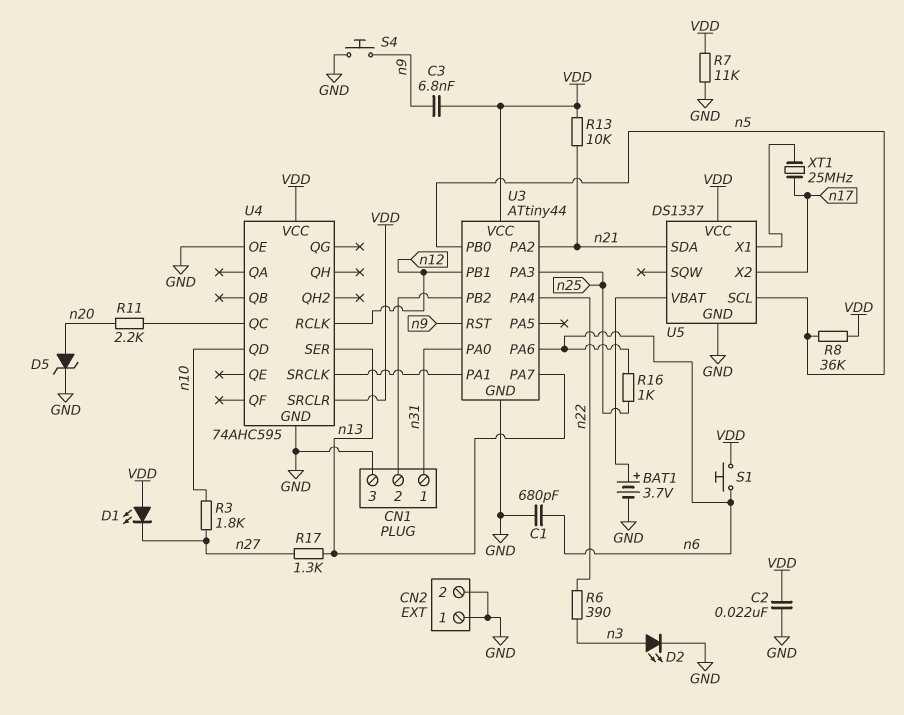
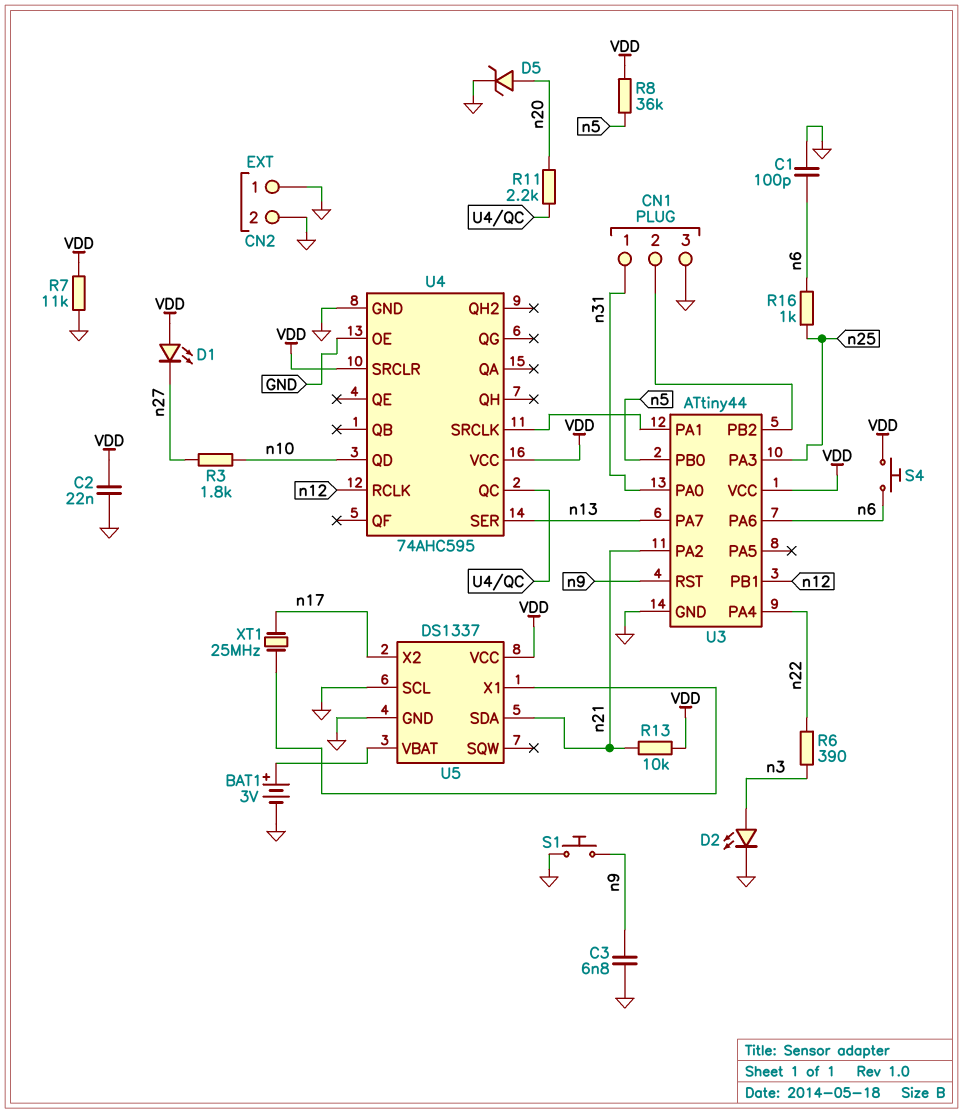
BAT1: 3.7V (plus U5/VBAT, minus GND) -> 3V (plus U5/VBAT, minus GND)
C1: 680pF (GND, n6) -> 100pF (GND, n6)
C3: 6.8nF (VDD, n9) -> 6.8nF (GND, n9)
R17: 1.3k (n13, n27) -> none
S1: button (VDD, n6) -> button (GND, n9)
S4: button (GND, n9) -> button (VDD, n6)
U5 pin SCL: n5 -> GND

